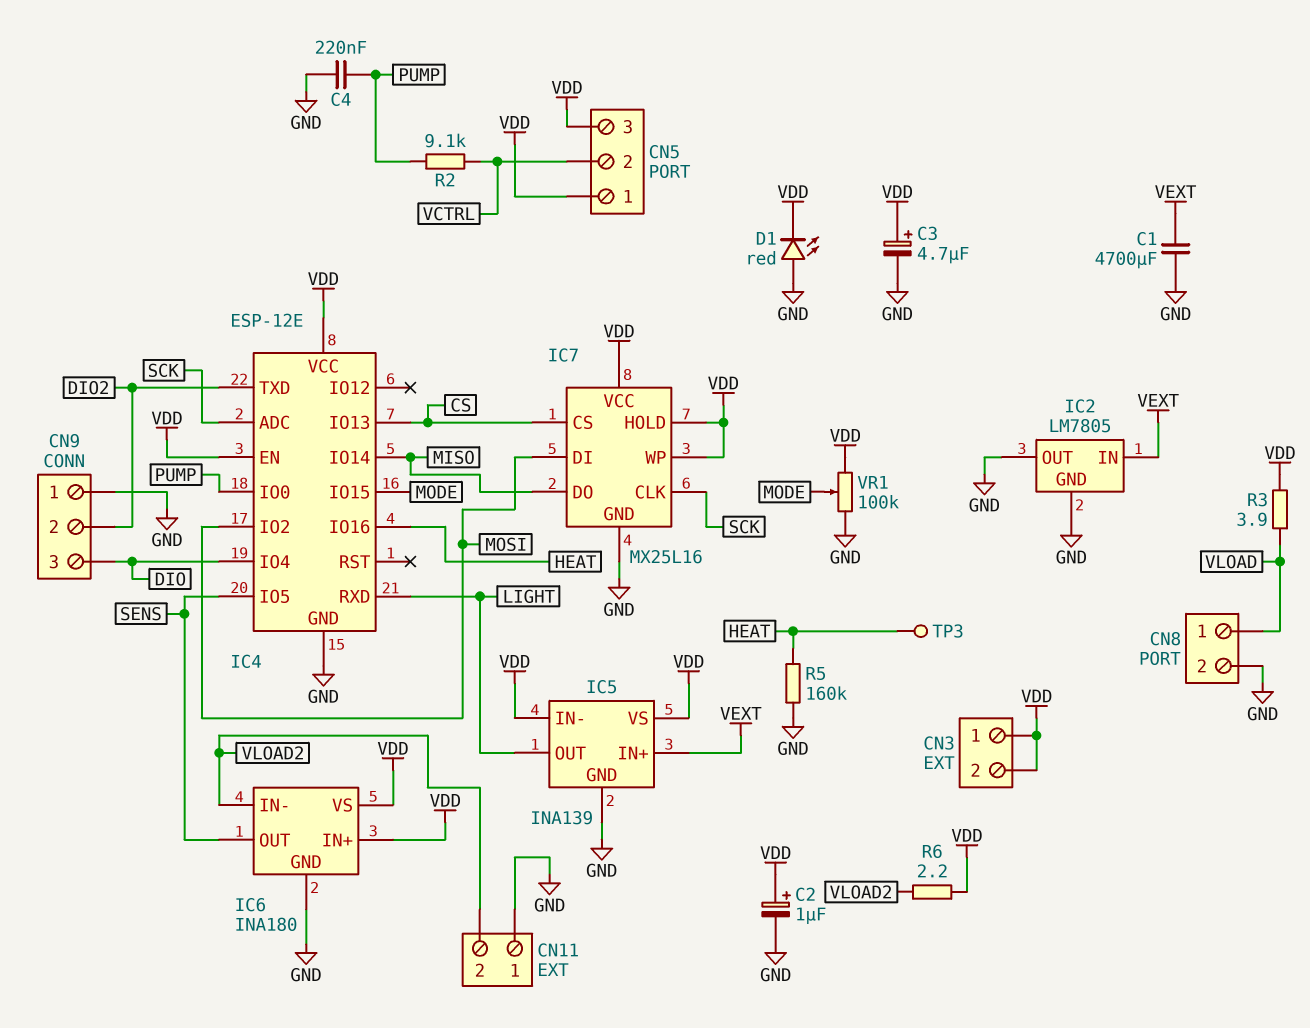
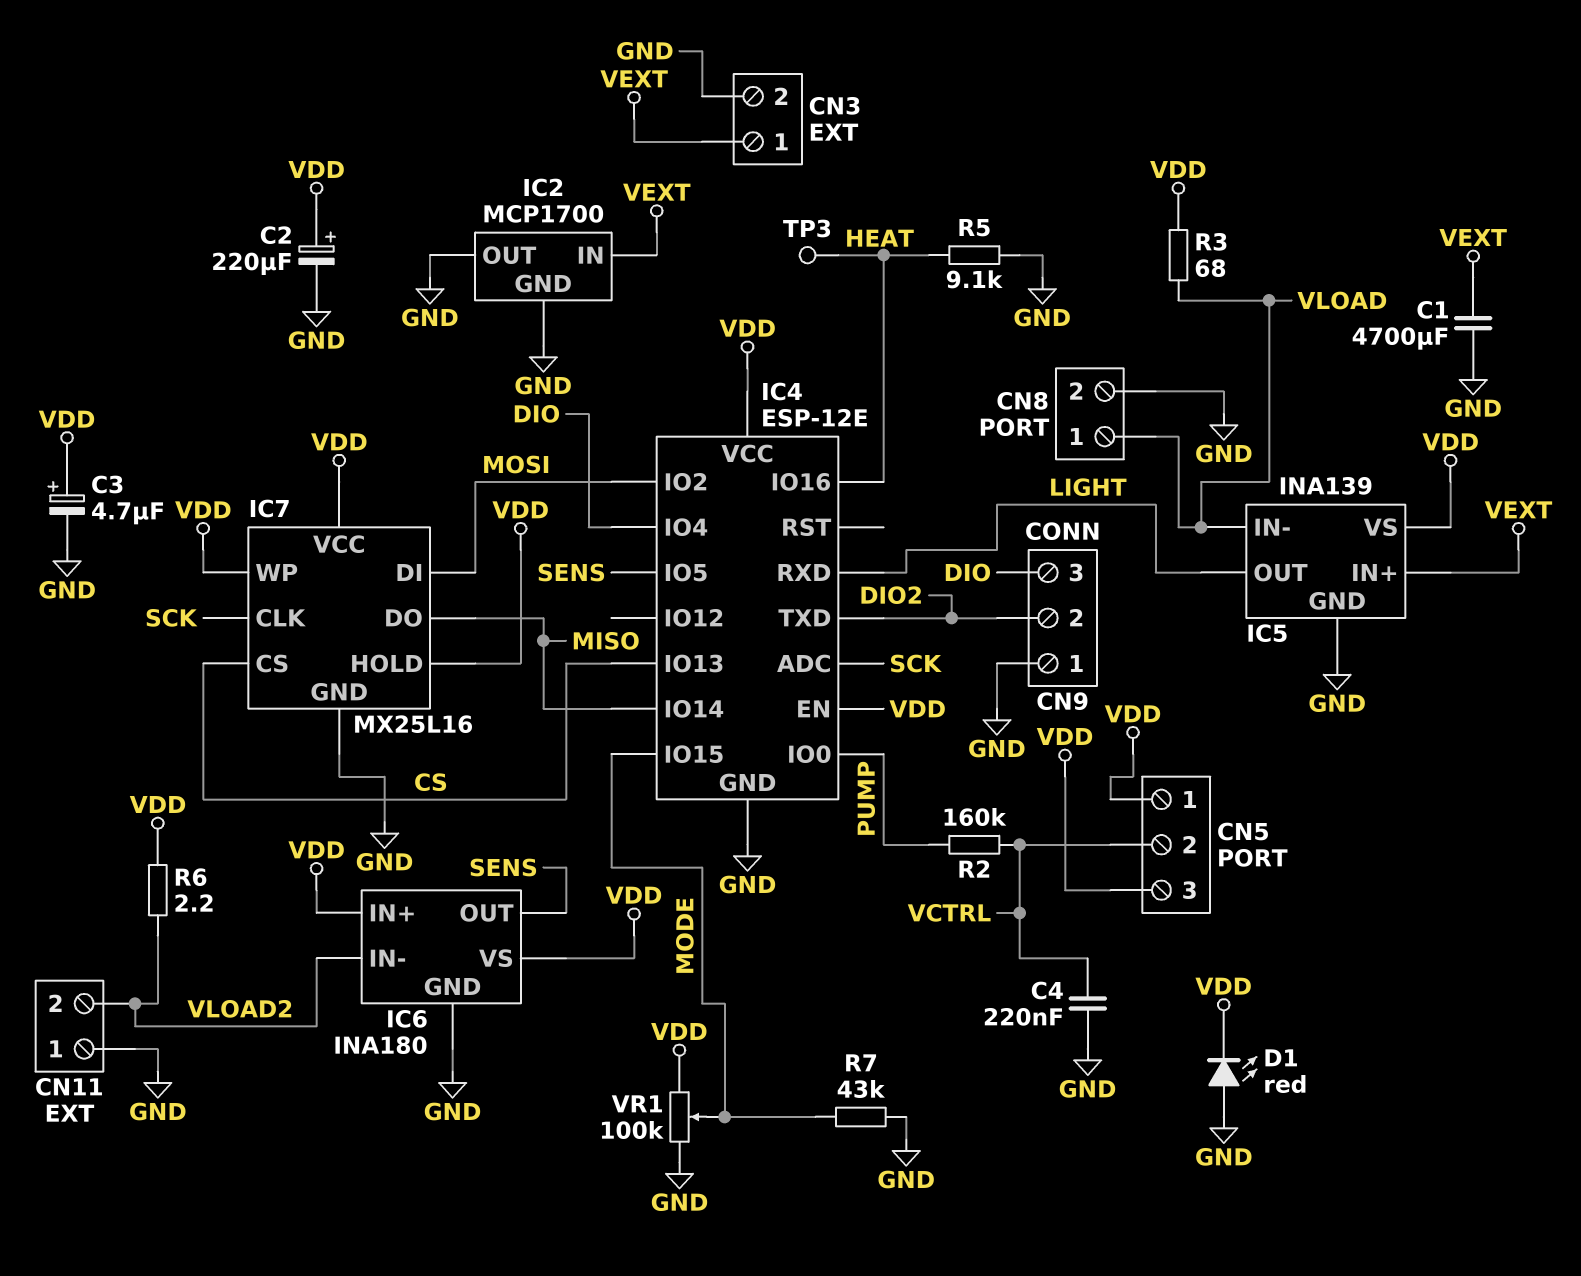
C2: 1uF (plus VDD, minus GND) -> 220uF (plus VDD, minus GND)
C4: 220nF (GND, PUMP) -> 220nF (GND, VCTRL)
CN3 pin 1: VDD -> VEXT
CN3 pin 2: VDD -> GND
IC2: LM7805 -> MCP1700
IC5 pin IN-: VDD -> VLOAD
R2: 9.1k (PUMP, VCTRL) -> 160k (PUMP, VCTRL)
R3: 3.9 (VDD, VLOAD) -> 68 (VDD, VLOAD)
R5: 160k (GND, HEAT) -> 9.1k (GND, HEAT)
R7: none -> 43k (GND, MODE)

